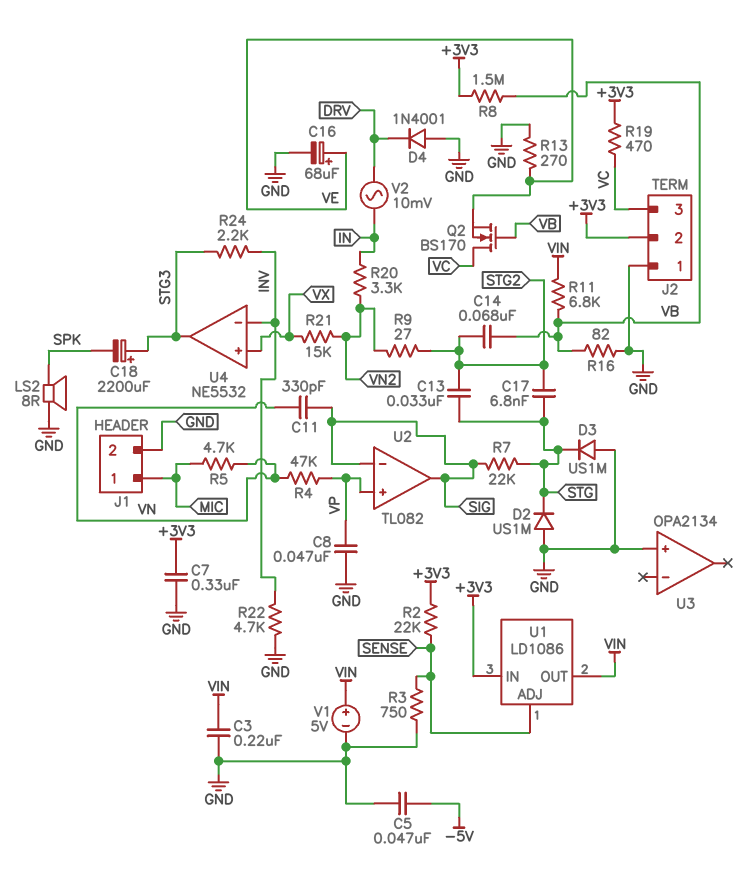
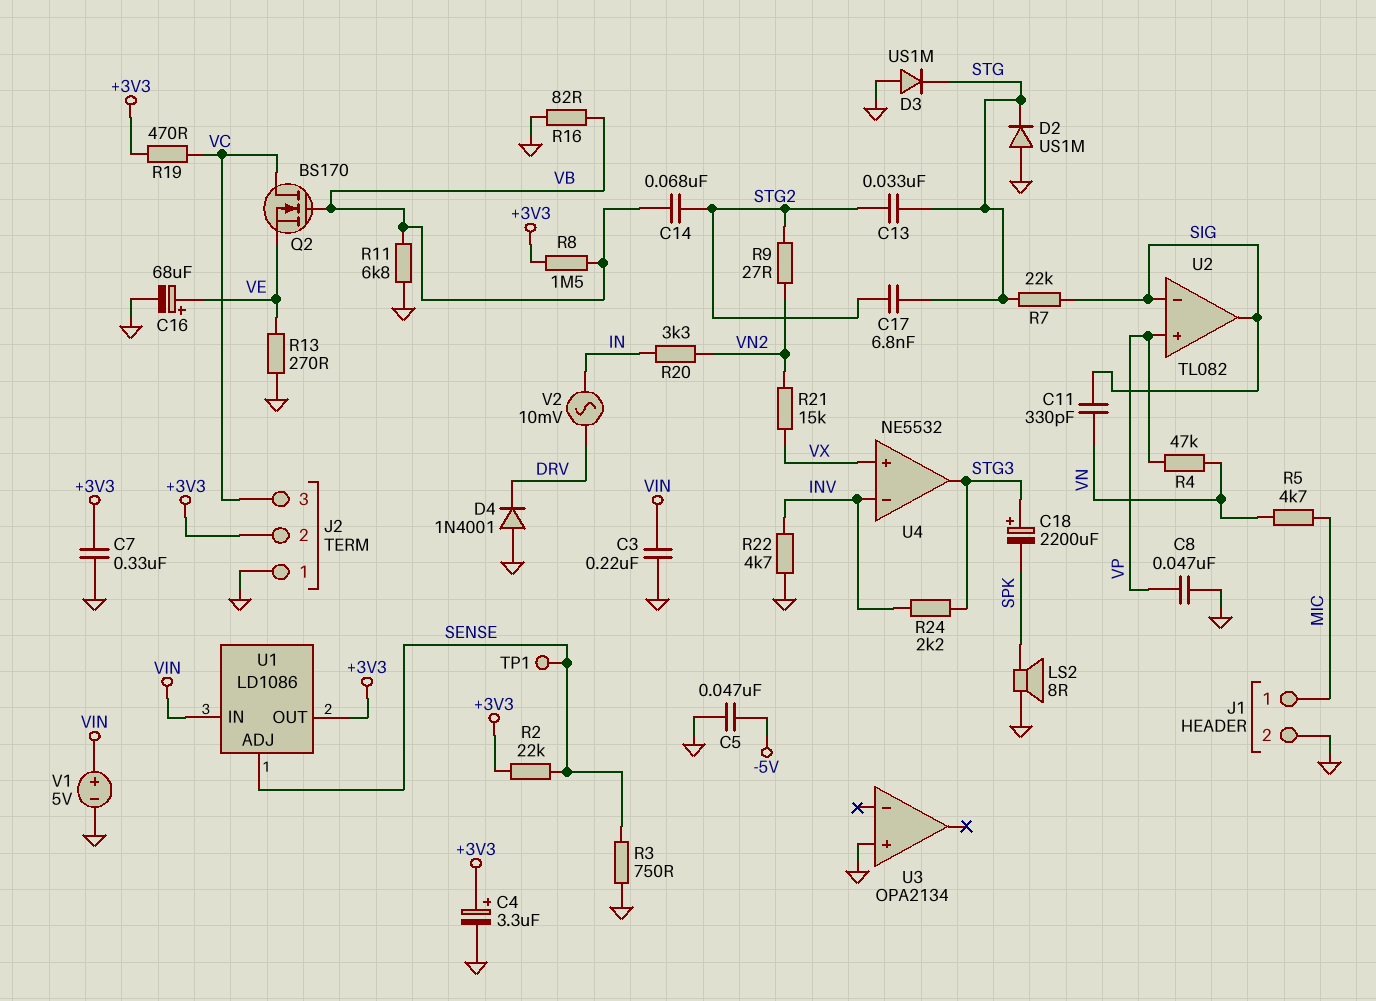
C4: none -> 3.3uF (plus +3V3, minus GND)
R11: 6.8k (VB, VIN) -> 6.8k (GND, VB)
TP1: none -> test point (SENSE)
U1 pin IN: +3V3 -> VIN
U1 pin OUT: VIN -> +3V3

